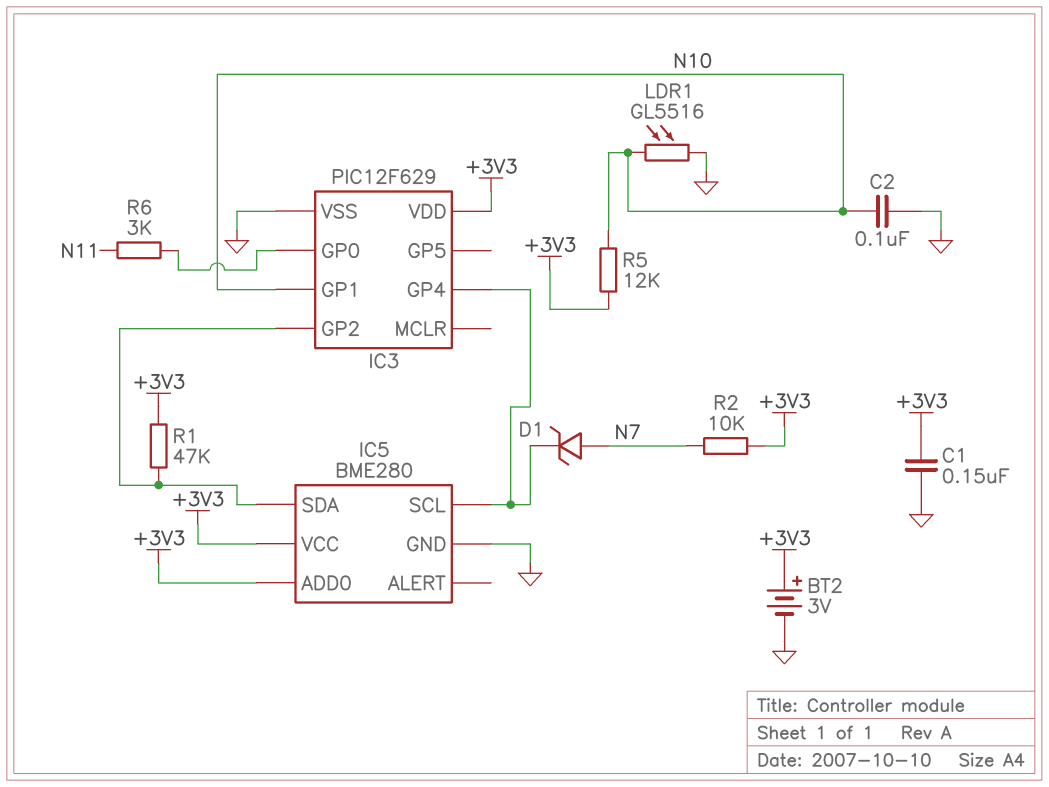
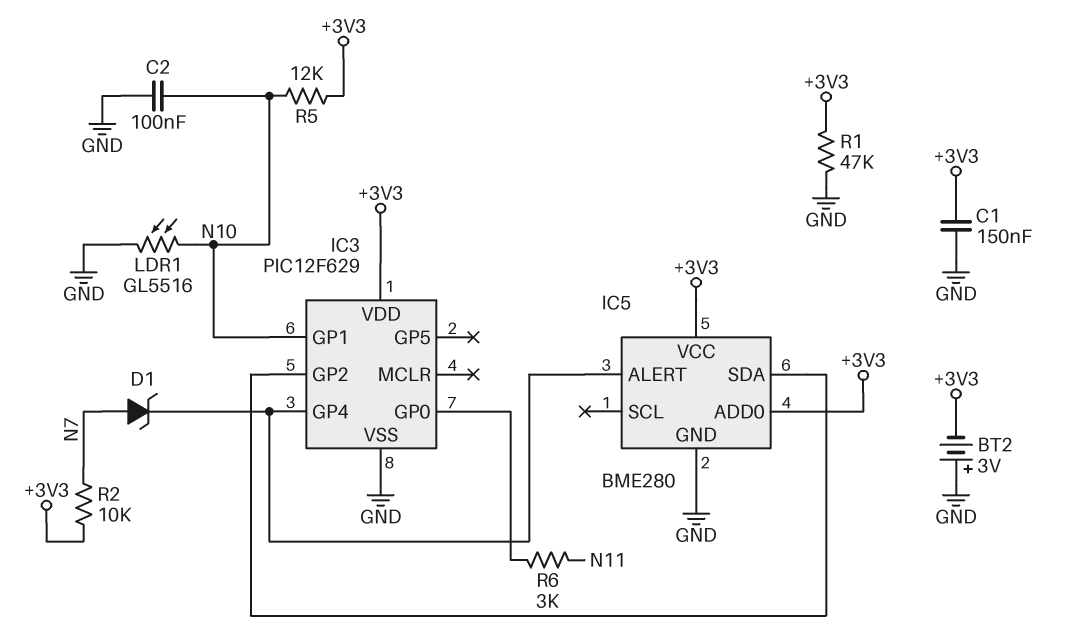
BT2: 3V (plus +3V3, minus GND) -> 3V (plus GND, minus +3V3)
IC5 pin ALERT: none -> IC3/GP4
IC5 pin SCL: IC3/GP4 -> none
R1: 47k (+3V3, IC3/GP2) -> 47k (+3V3, GND)

